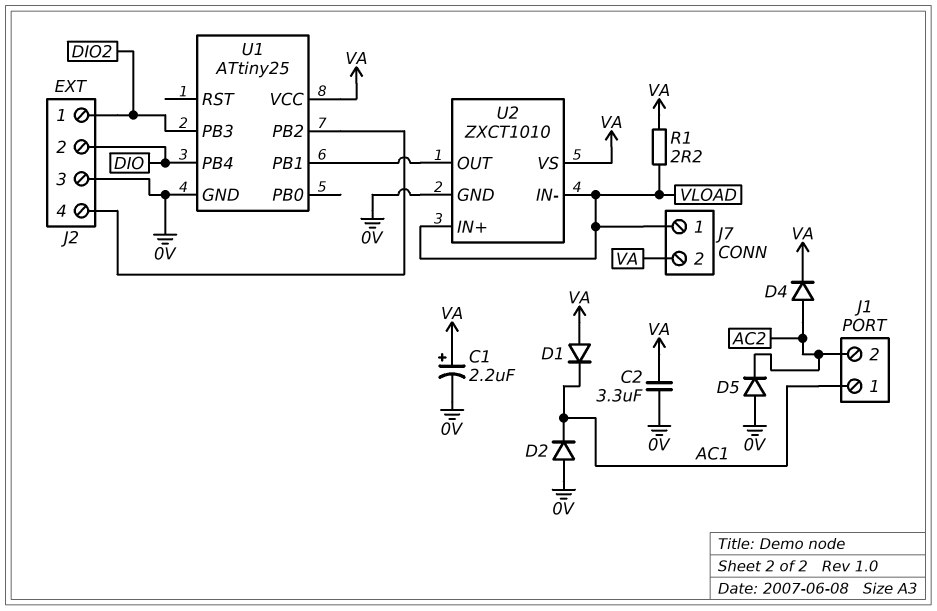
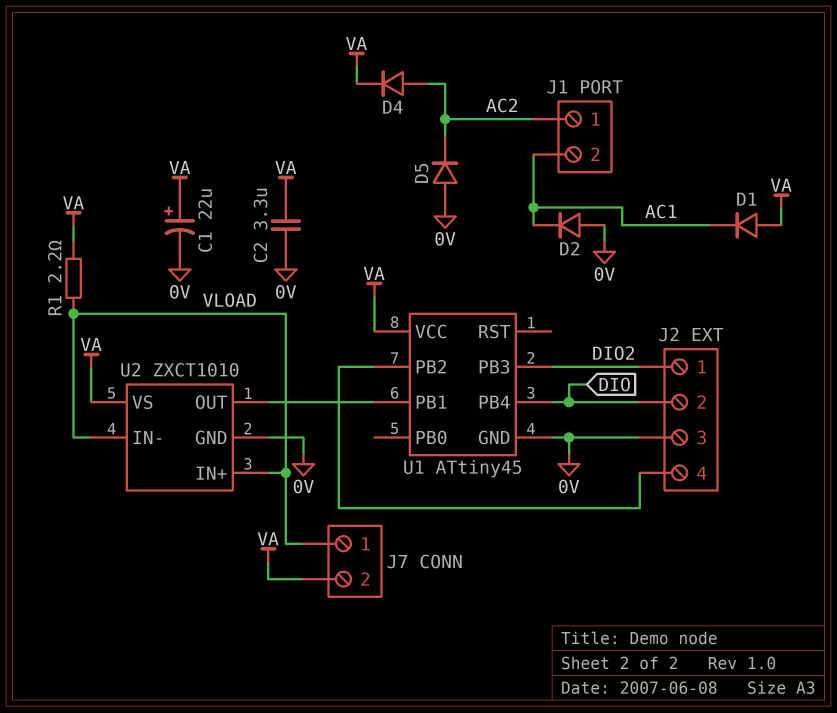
C1: 2.2uF (plus VA, minus 0V) -> 22uF (plus VA, minus 0V)
J1 pin 1: AC1 -> AC2
J1 pin 2: AC2 -> AC1
U1: ATtiny25 -> ATtiny45

